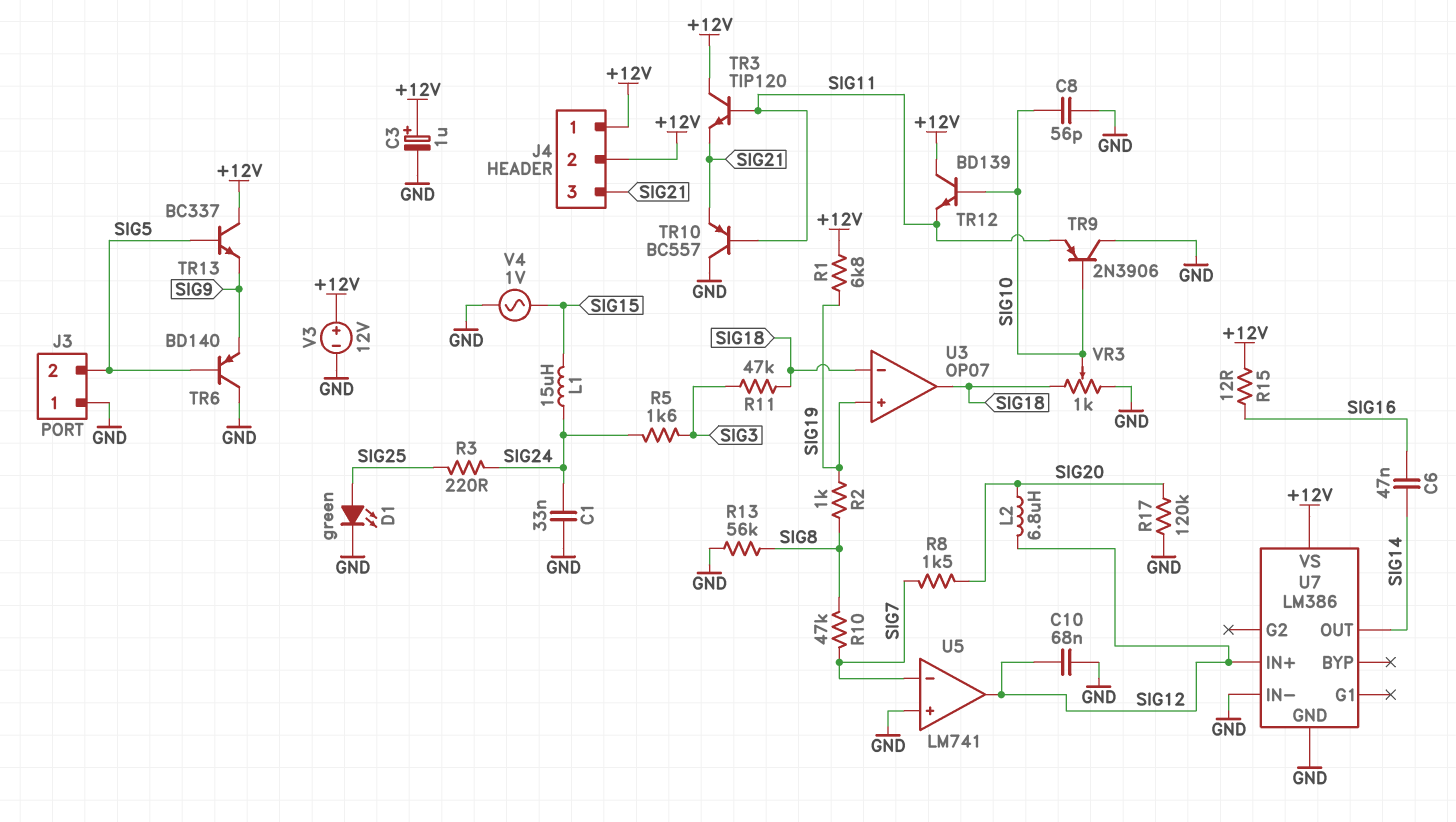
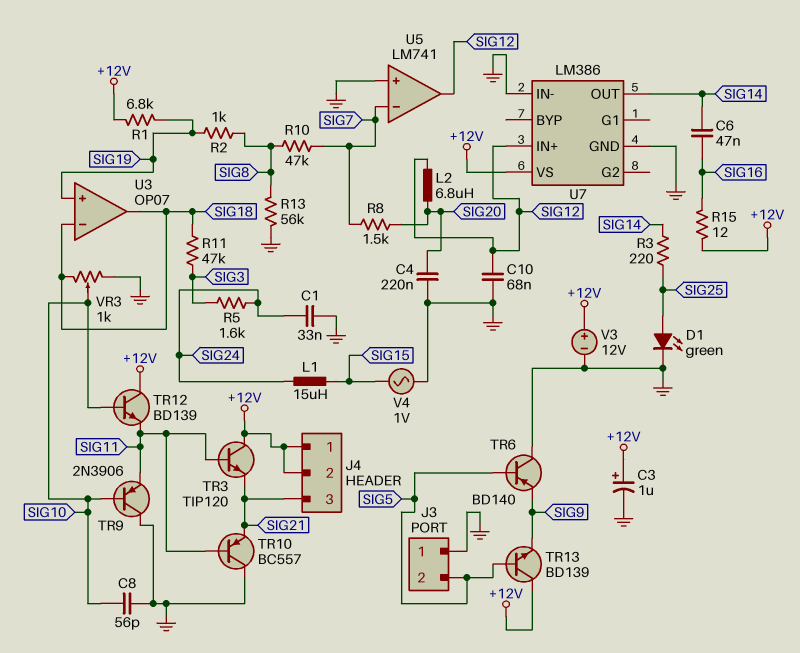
C4: none -> 220nF (GND, SIG20)
R3: 220 (SIG24, SIG25) -> 220 (SIG14, SIG25)
R17: 120k (GND, SIG20) -> none
TR13: NPN BC337 (B SIG5, C +12V, E SIG9) -> NPN BD139 (B SIG5, C +12V, E SIG9)

